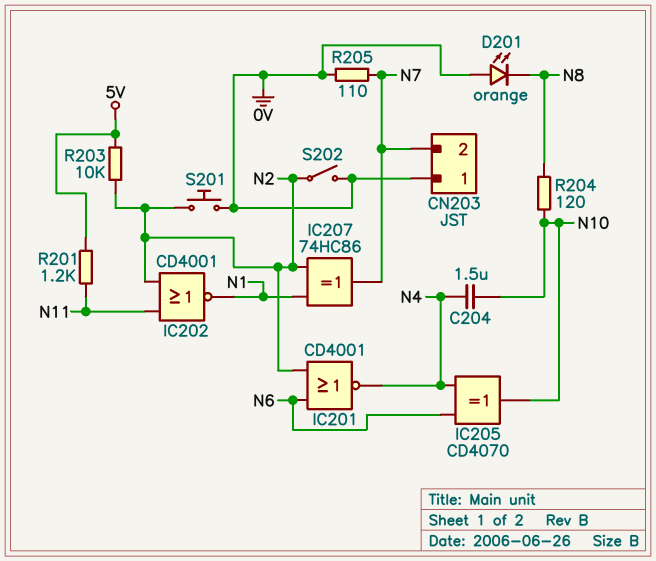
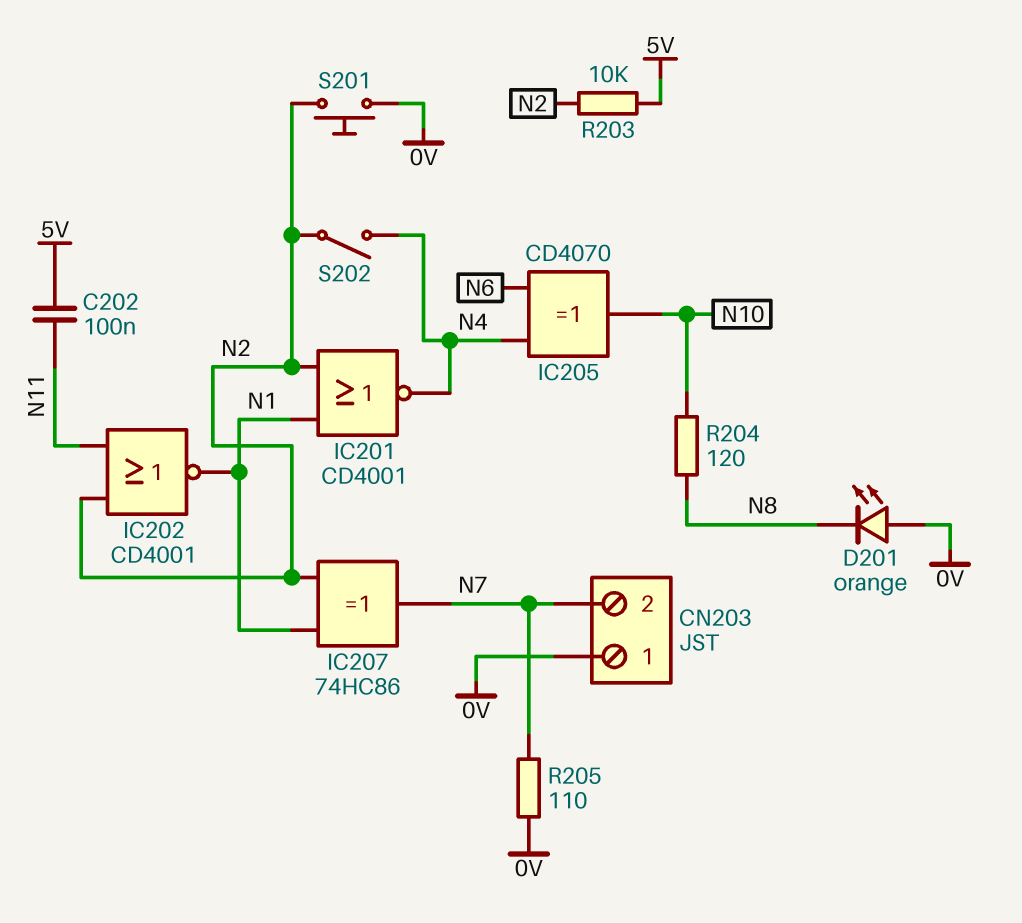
C202: none -> 100nF (5V, N11)
C204: 1.5uF (N4, N10) -> none
IC201: NOR CD4001 (in N2, in N6, out N4) -> NOR CD4001 (in N1, in N2, out N4)
R201: 1.2k (5V, N11) -> none
S202: switch (0V, N2) -> switch (N2, N4)

